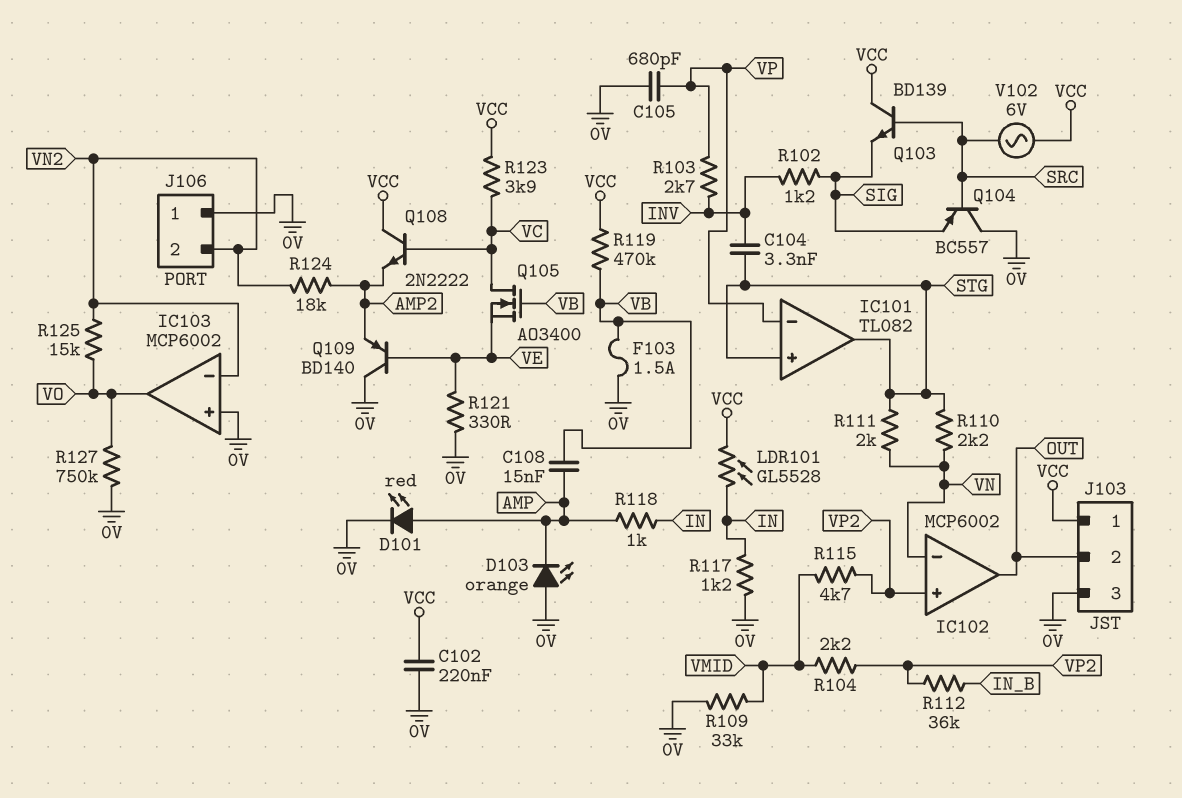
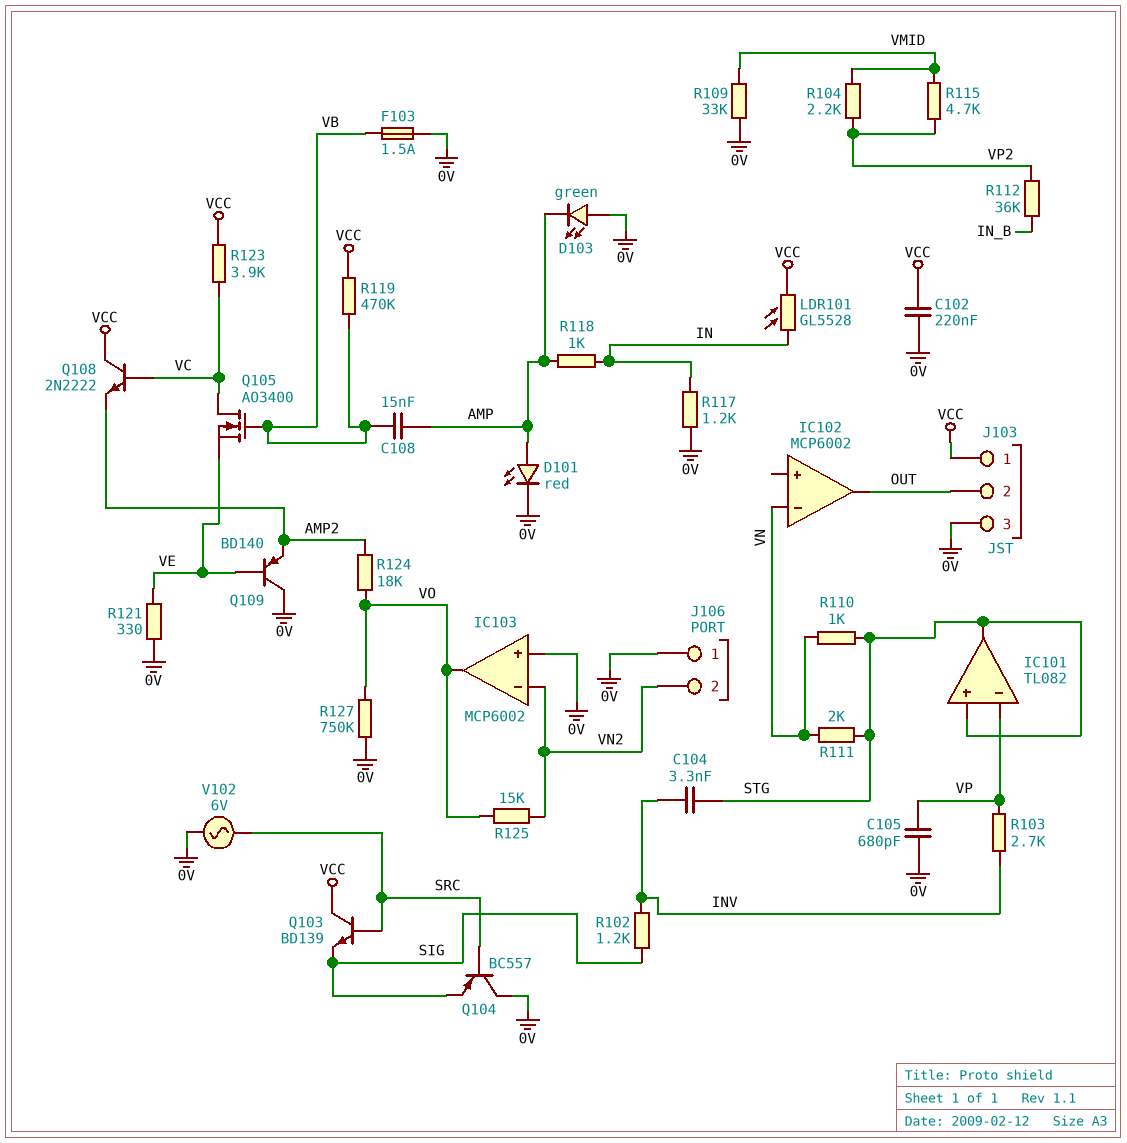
D103: LED orange (A 0V, K AMP) -> LED green (A 0V, K AMP)
IC102 pin in+: VP2 -> none
R110: 2.2k (STG, VN) -> 1k (STG, VN)
R124: 18k (AMP2, VN2) -> 18k (AMP2, VO)
V102: AC 6V (SRC, VCC) -> AC 6V (0V, SRC)

